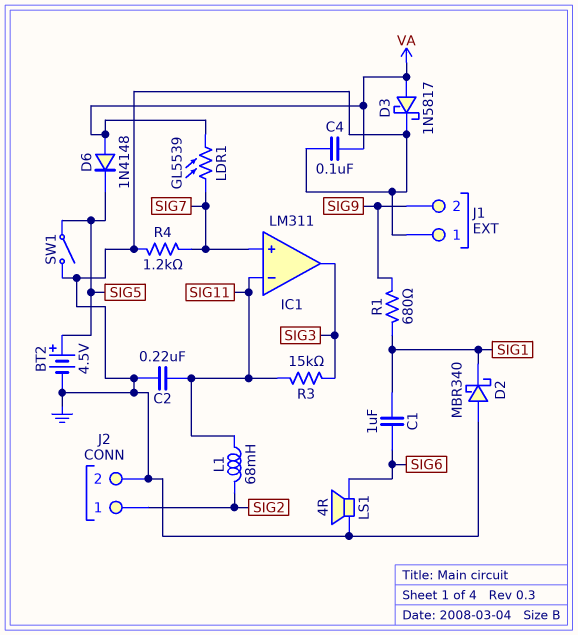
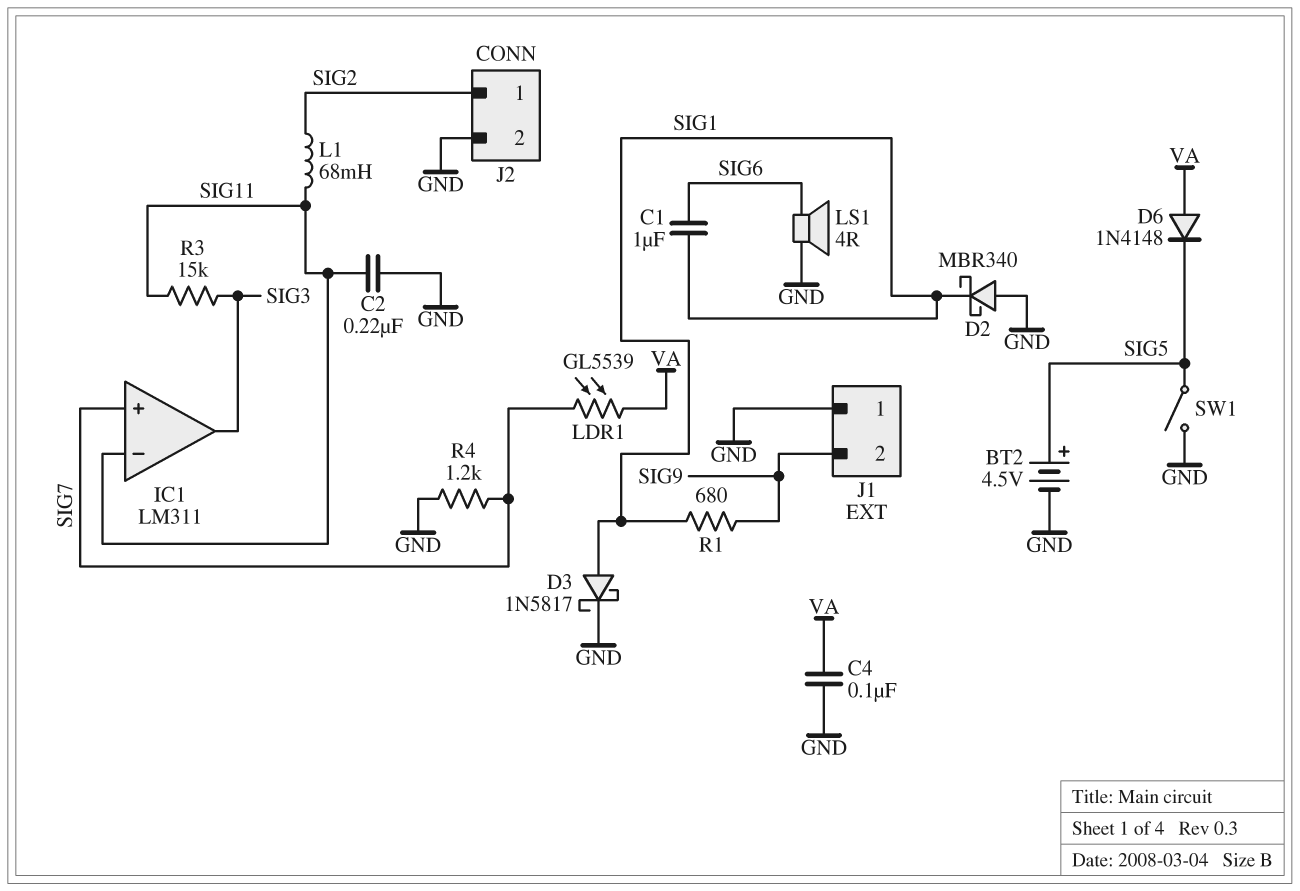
D3: schottky 1N5817 (A VA, K GND) -> schottky 1N5817 (A SIG1, K GND)

